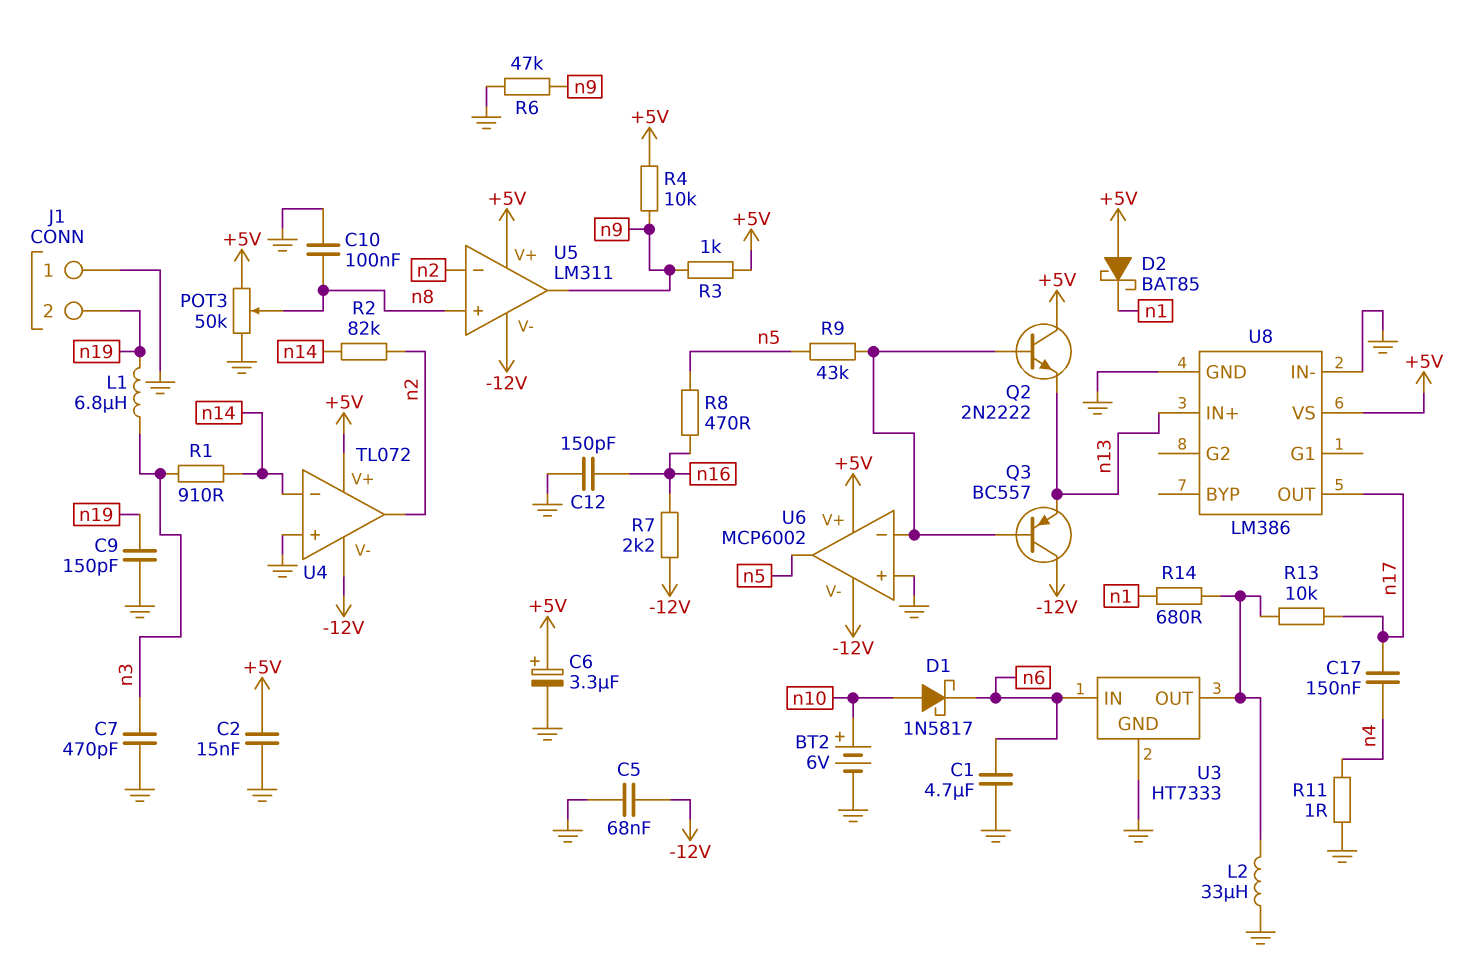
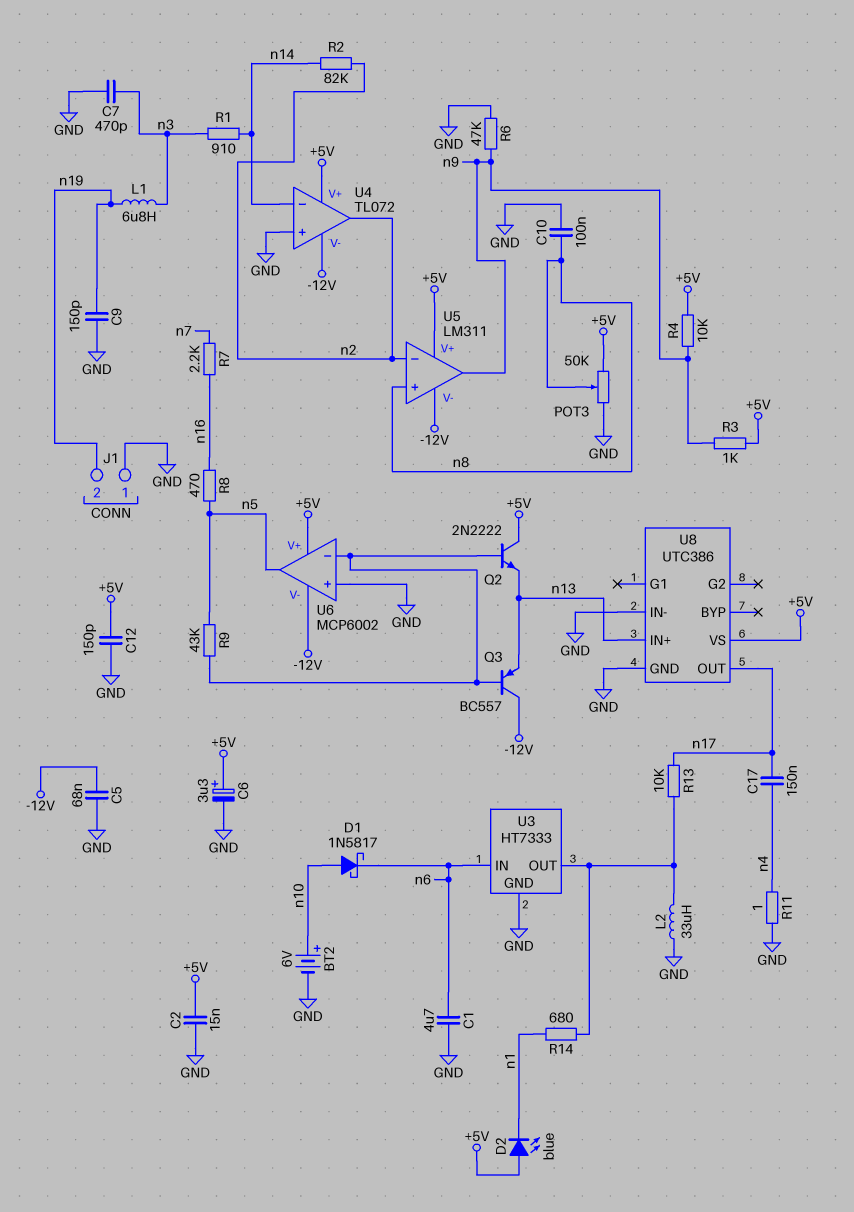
C12: 150pF (GND, n16) -> 150pF (+5V, GND)
D2: schottky BAT85 (A +5V, K n1) -> LED blue (A +5V, K n1)
R7: 2.2k (-12V, n16) -> 2.2k (n7, n16)
U8: LM386 -> UTC386

